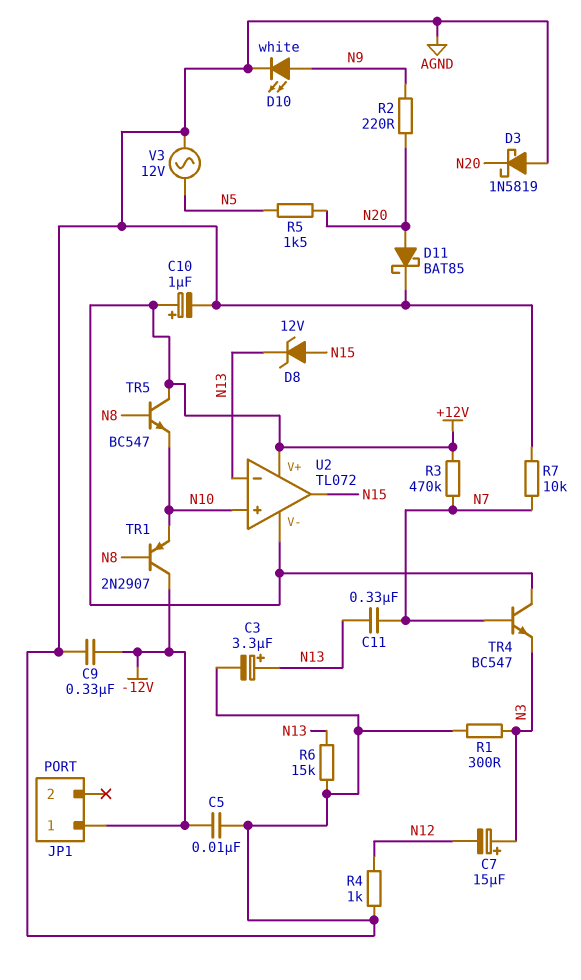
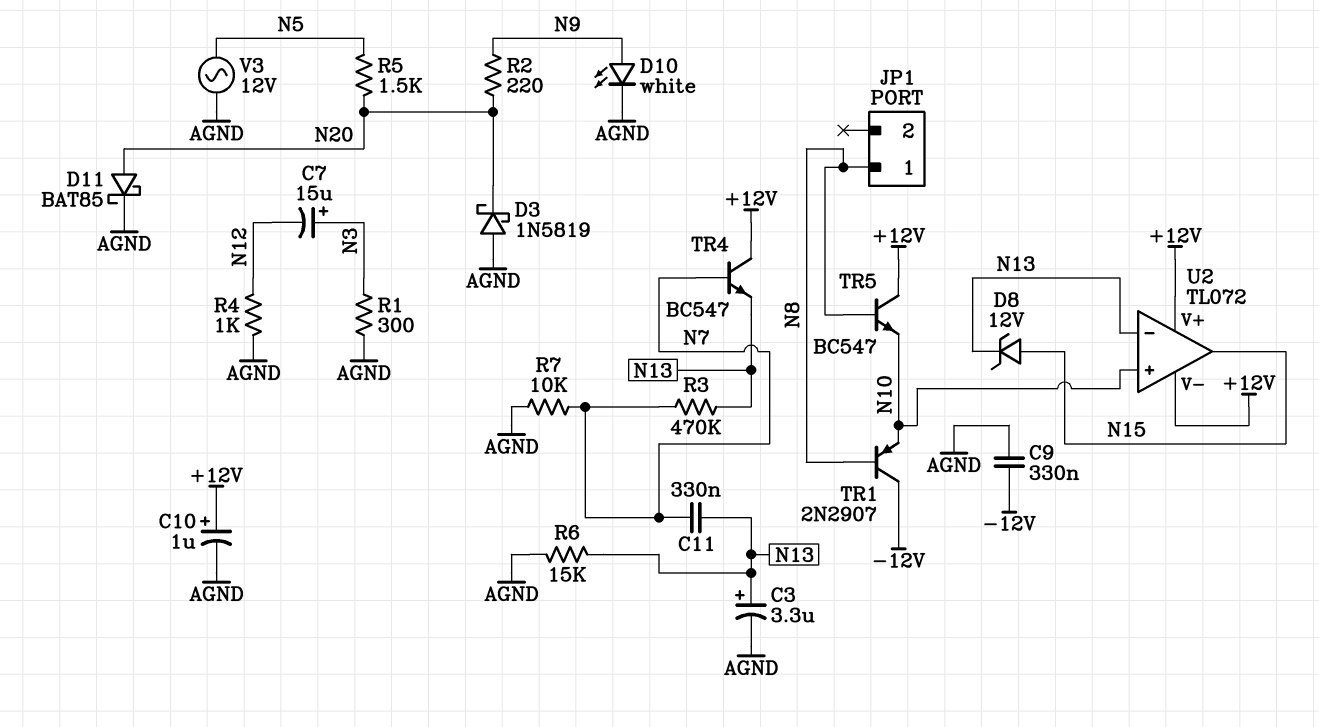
C5: 10nF (-12V, AGND) -> none
JP1 pin 1: -12V -> N8
R3: 470k (+12V, N7) -> 470k (N7, N13)
TR4: NPN BC547 (B N7, C +12V, E N3) -> NPN BC547 (B N7, C +12V, E N13)

